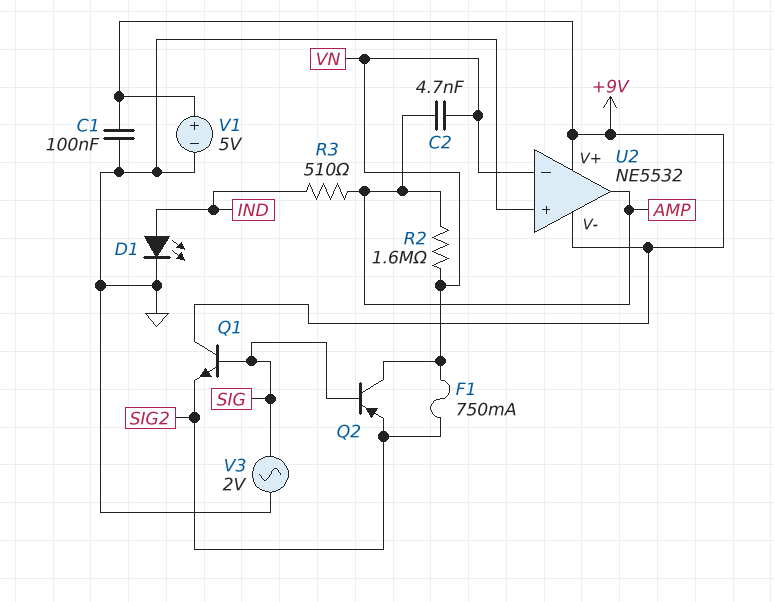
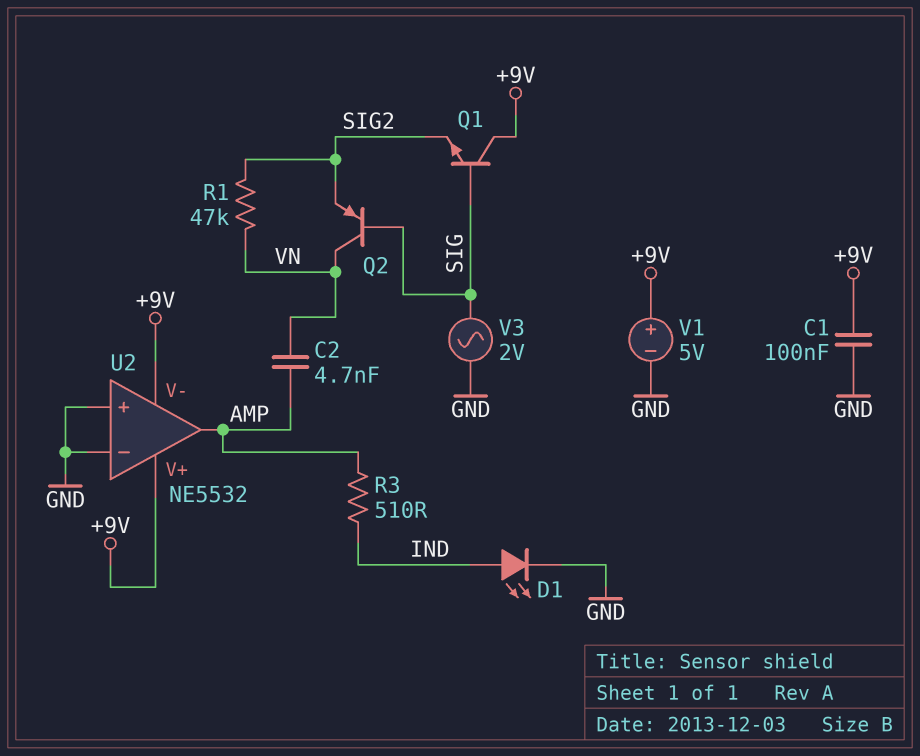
F1: 750mA (SIG2, VN) -> none
R1: none -> 47k (SIG2, VN)
R2: 1.6M (AMP, VN) -> none
U2 pin in-: VN -> GND

